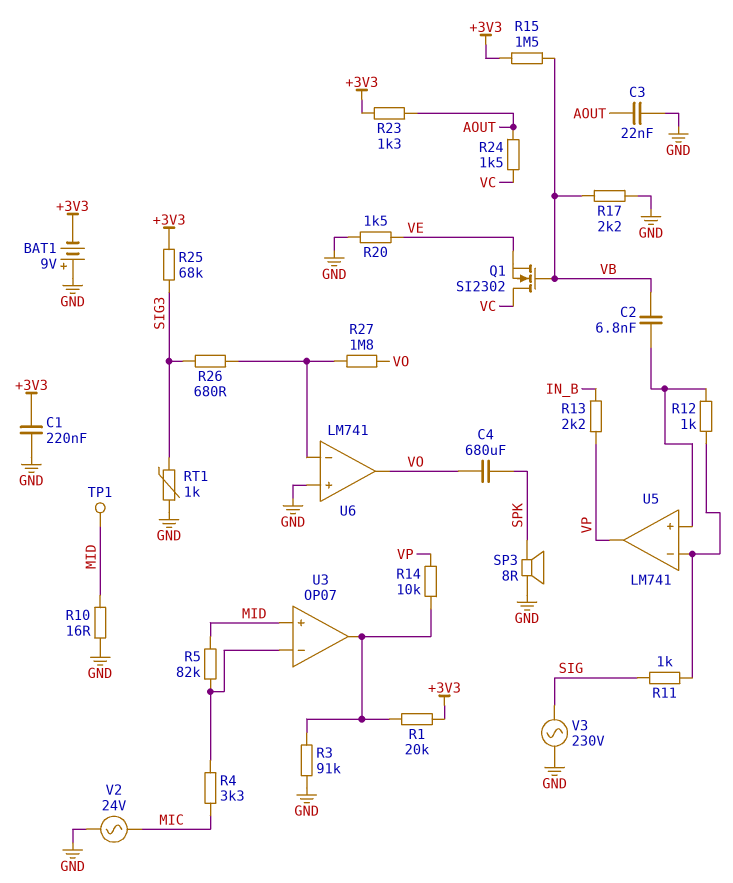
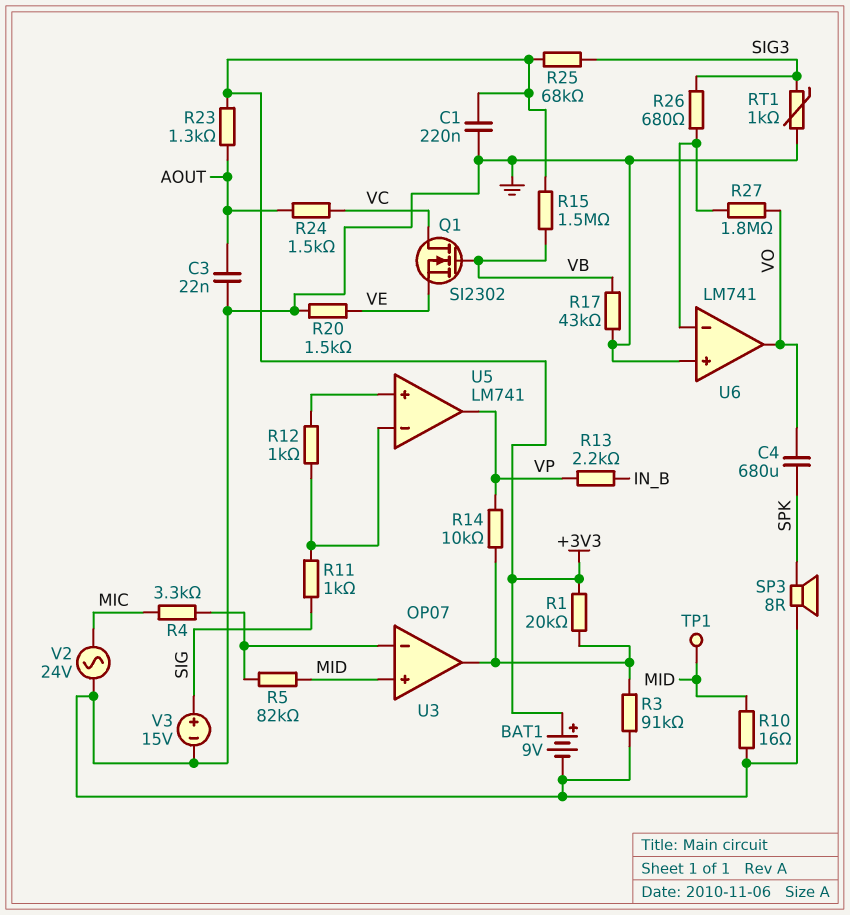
BAT1: 9V (plus GND, minus +3V3) -> 9V (plus +3V3, minus GND)
C2: 6.8nF (U5/in+, VB) -> none
R17: 2.2k (GND, VB) -> 43k (GND, VB)
V3: AC 230V (GND, SIG) -> 15V (plus SIG, minus GND)

